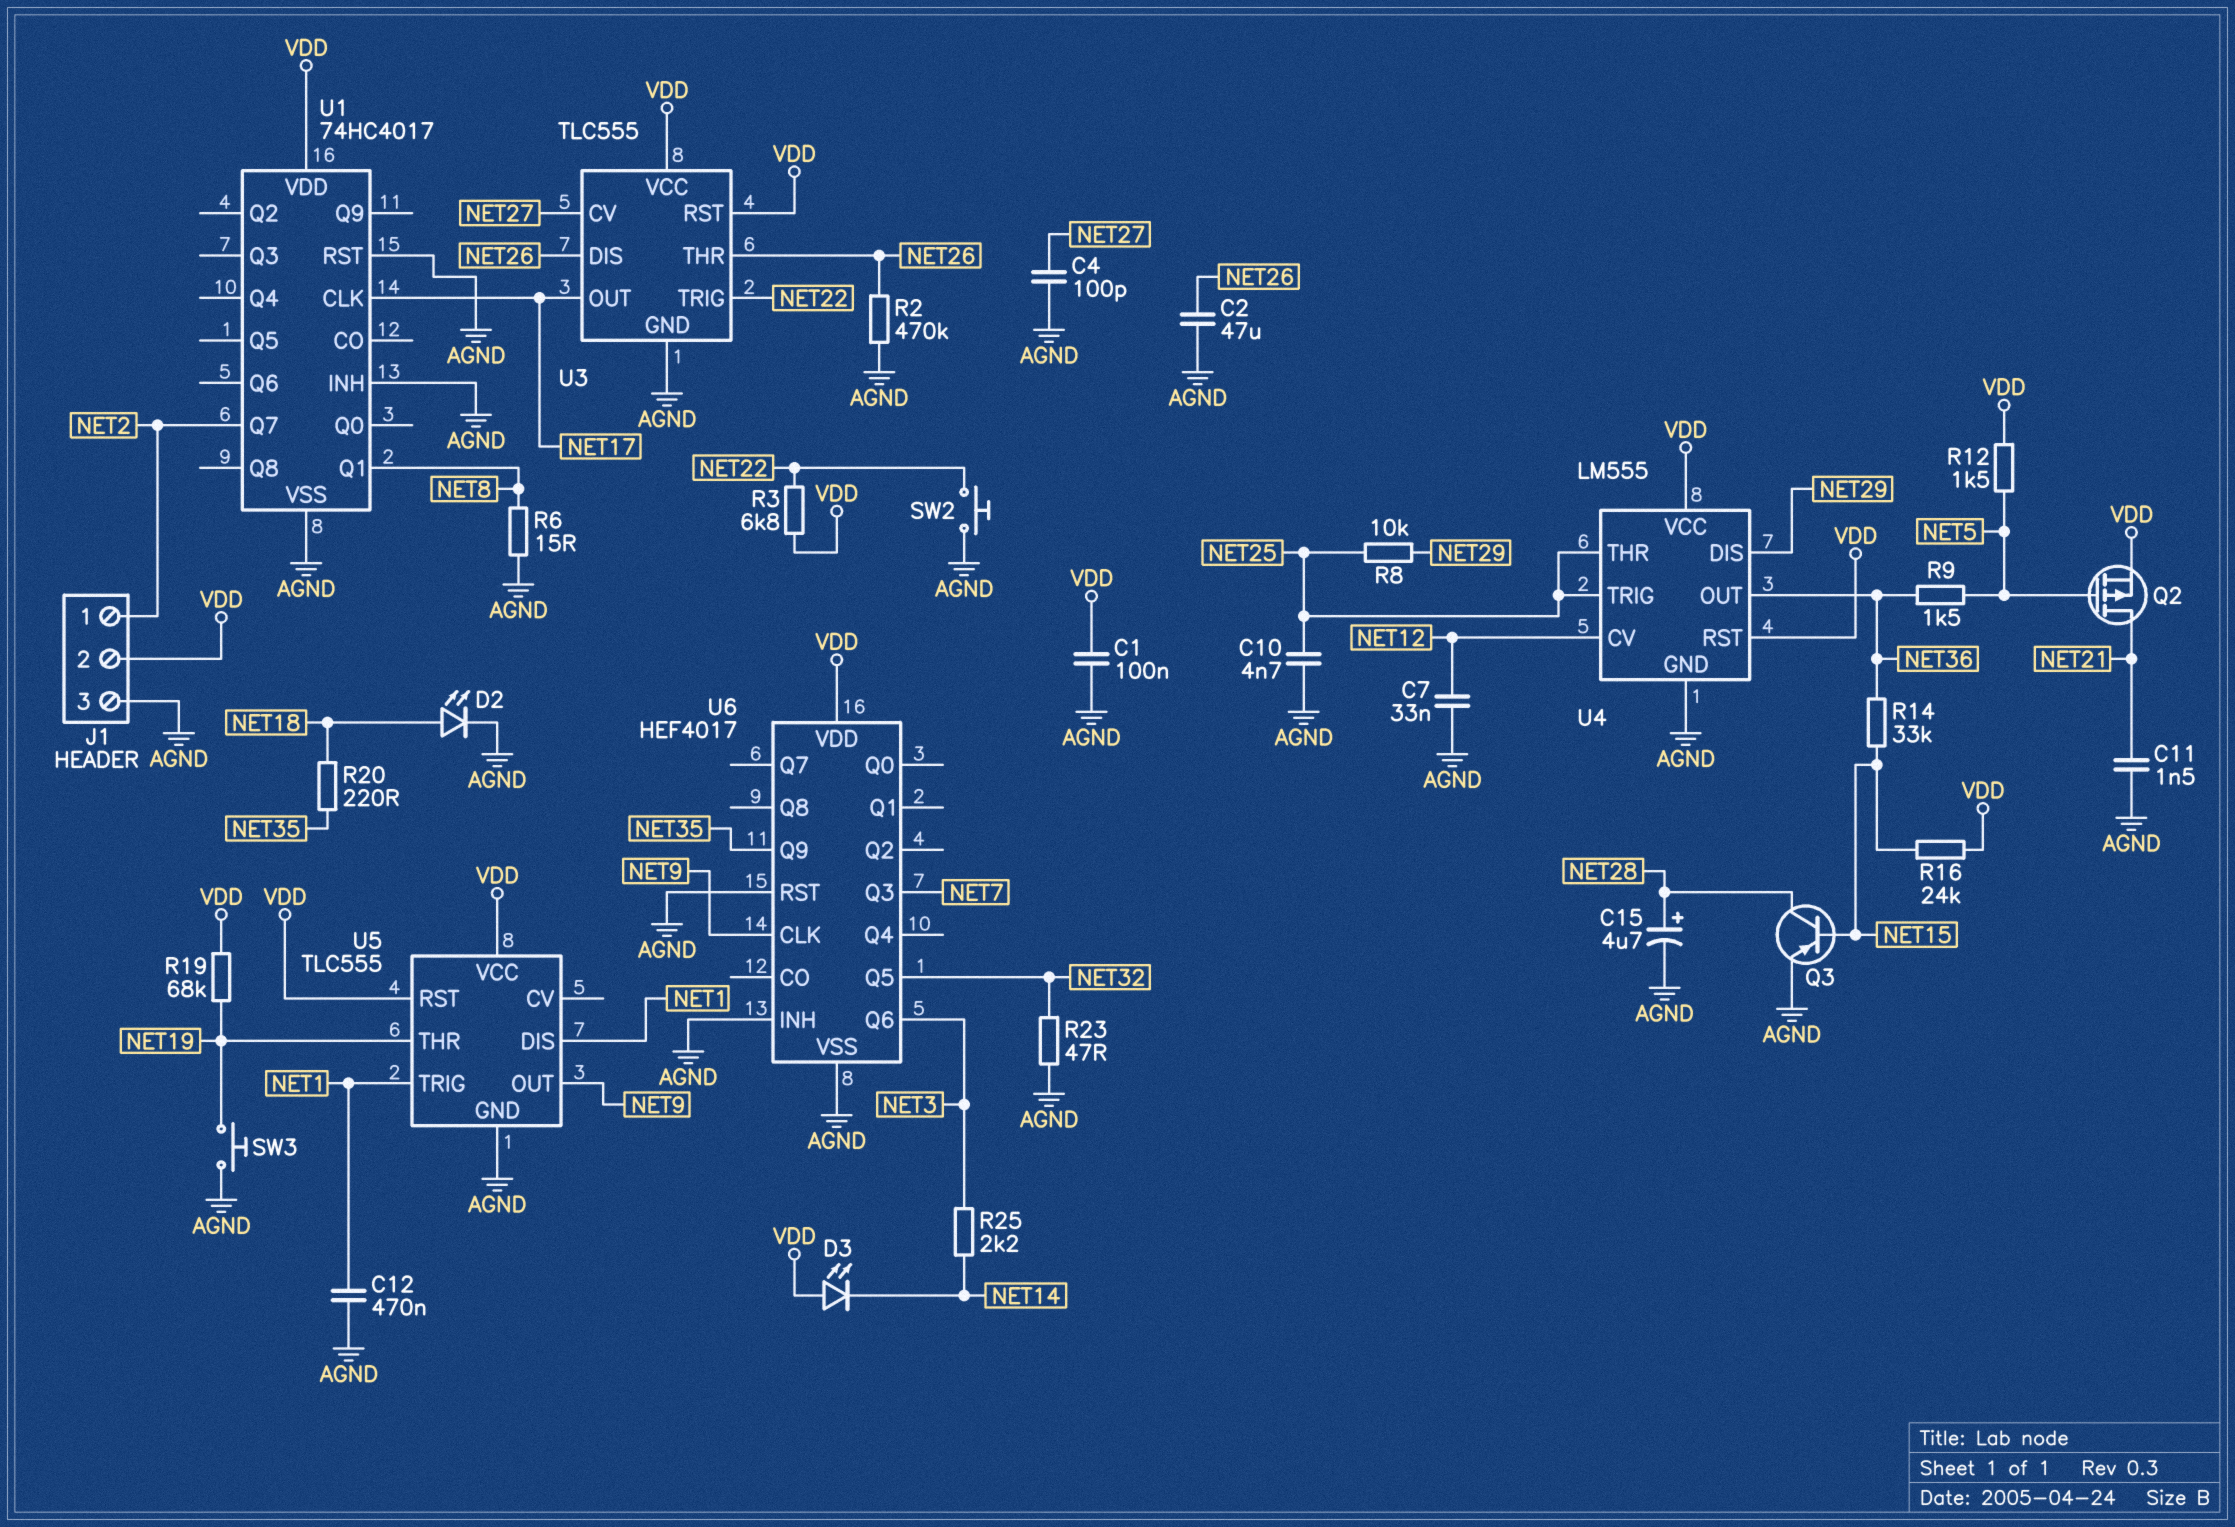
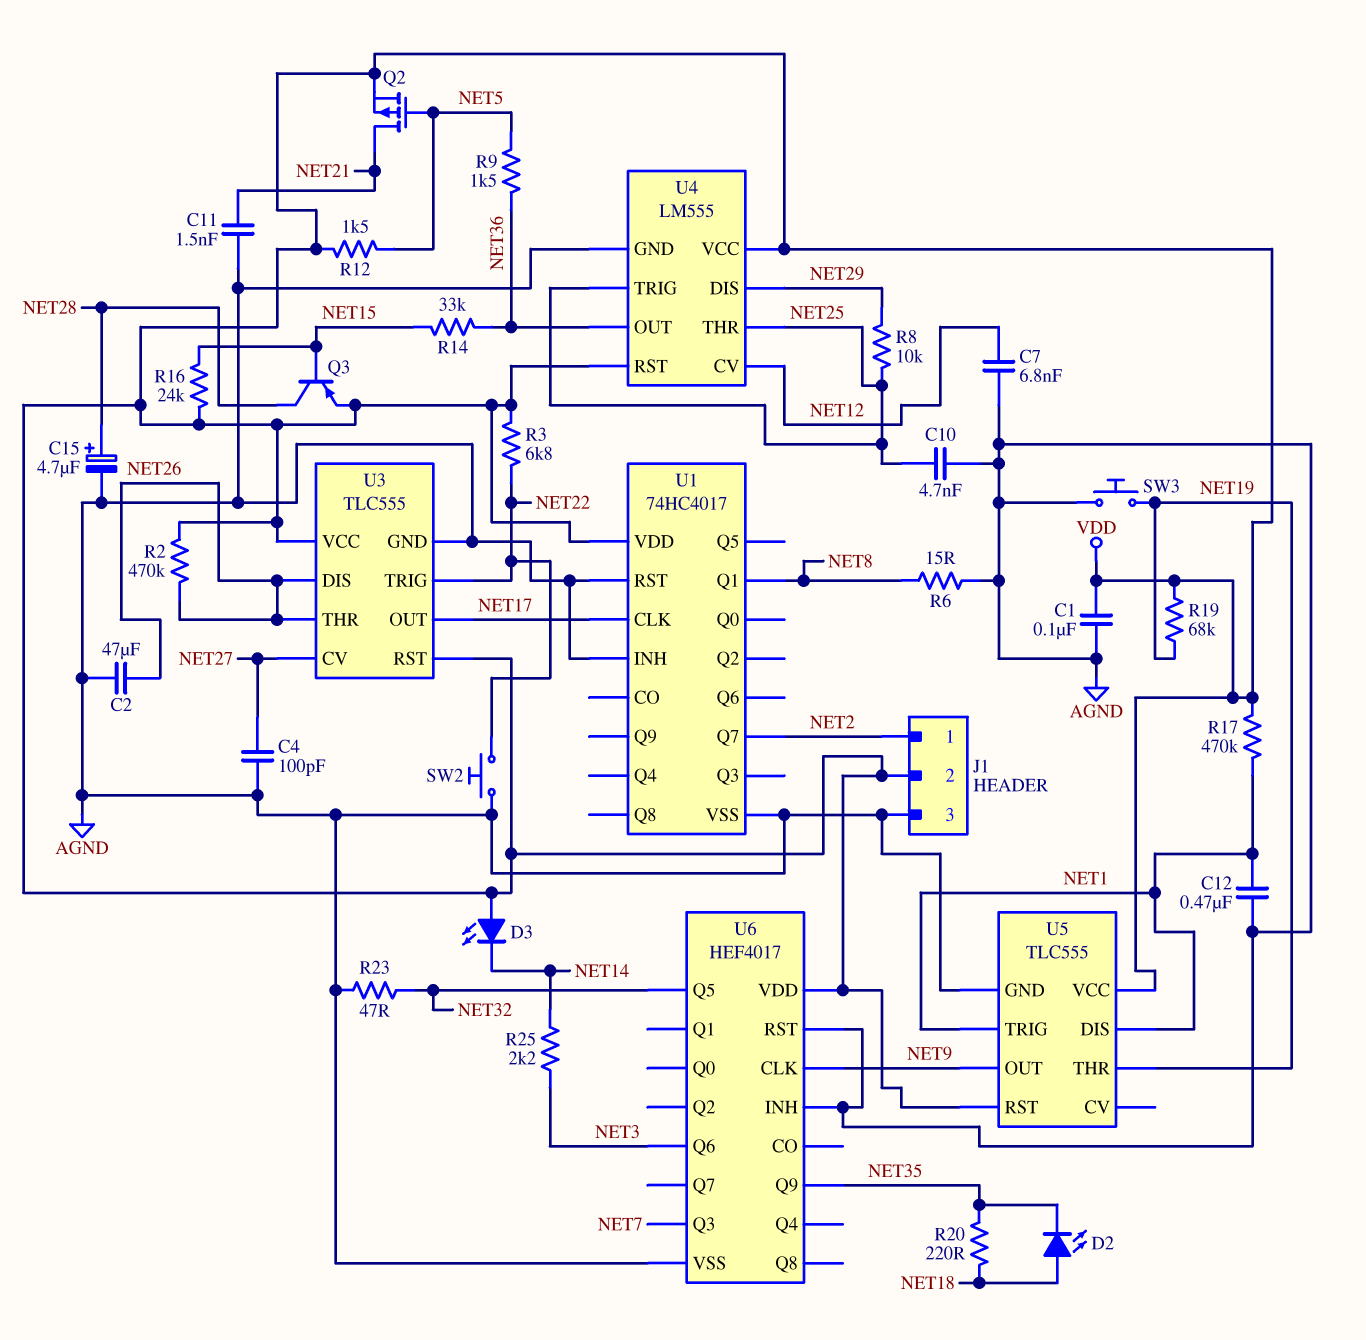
C7: 33nF (AGND, NET12) -> 6.8nF (AGND, NET12)
D2: LED (A NET18, K AGND) -> LED (A NET18, K NET35)
Q3: PNP (B NET15, C NET28, E AGND) -> PNP (B NET15, C NET28, E VDD)
R2: 470k (AGND, NET26) -> 470k (NET26, VDD)
R17: none -> 470k (NET1, VDD)

